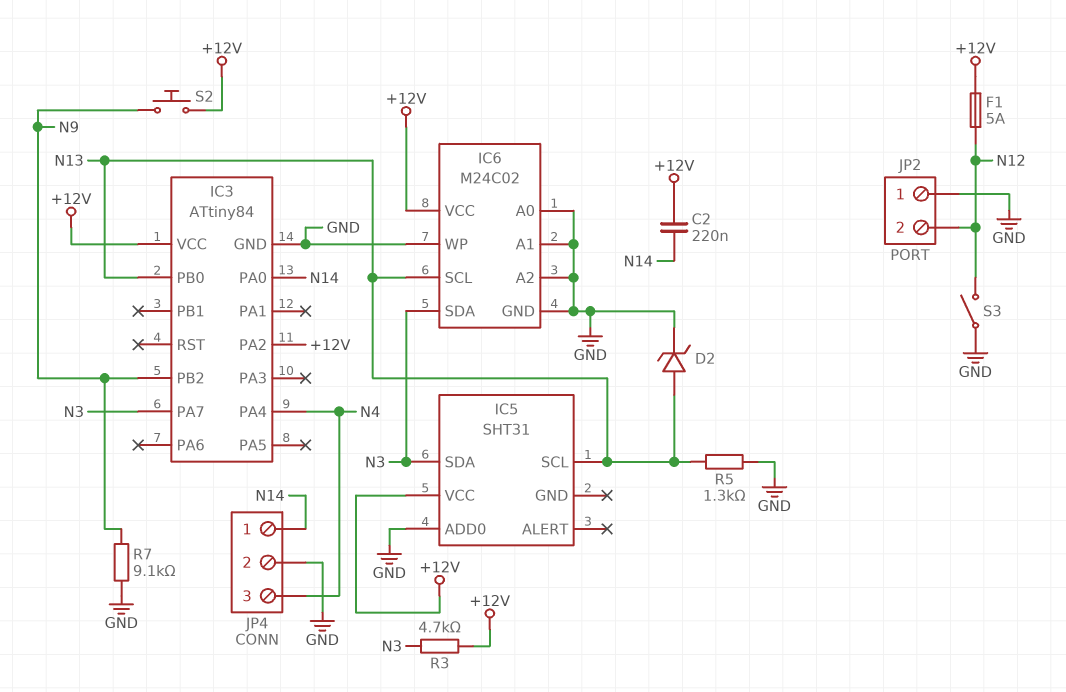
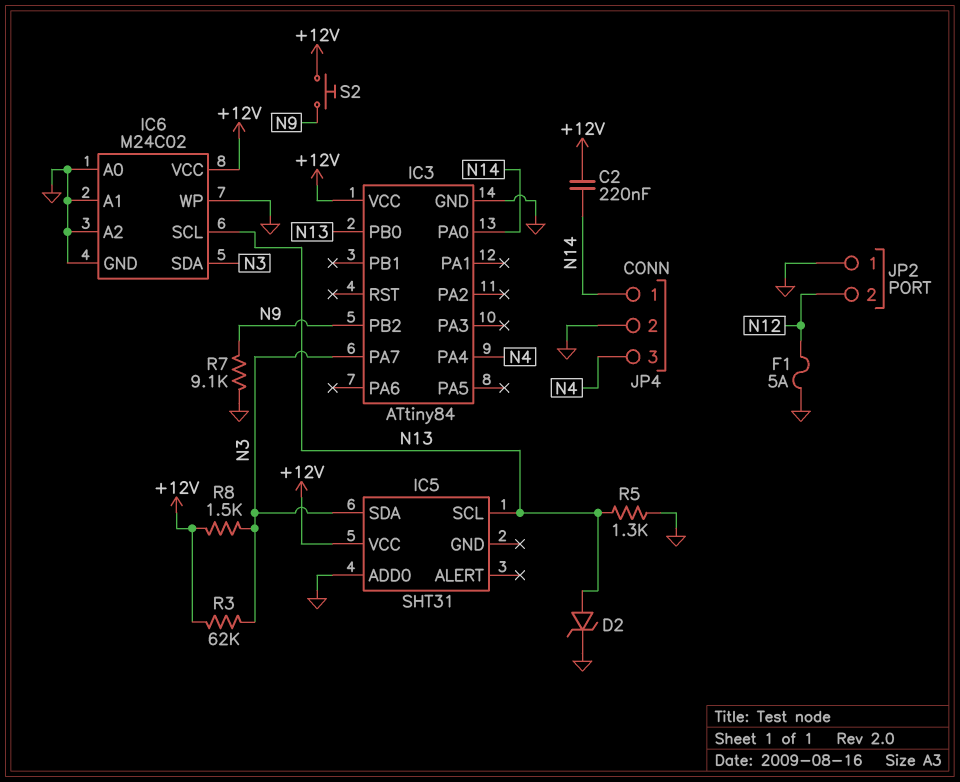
F1: 5A (+12V, N12) -> 5A (GND, N12)
IC3 pin PA2: +12V -> none
R3: 4.7k (+12V, N3) -> 62k (+12V, N3)
R8: none -> 1.5k (+12V, N3)
S3: switch (GND, N12) -> none

